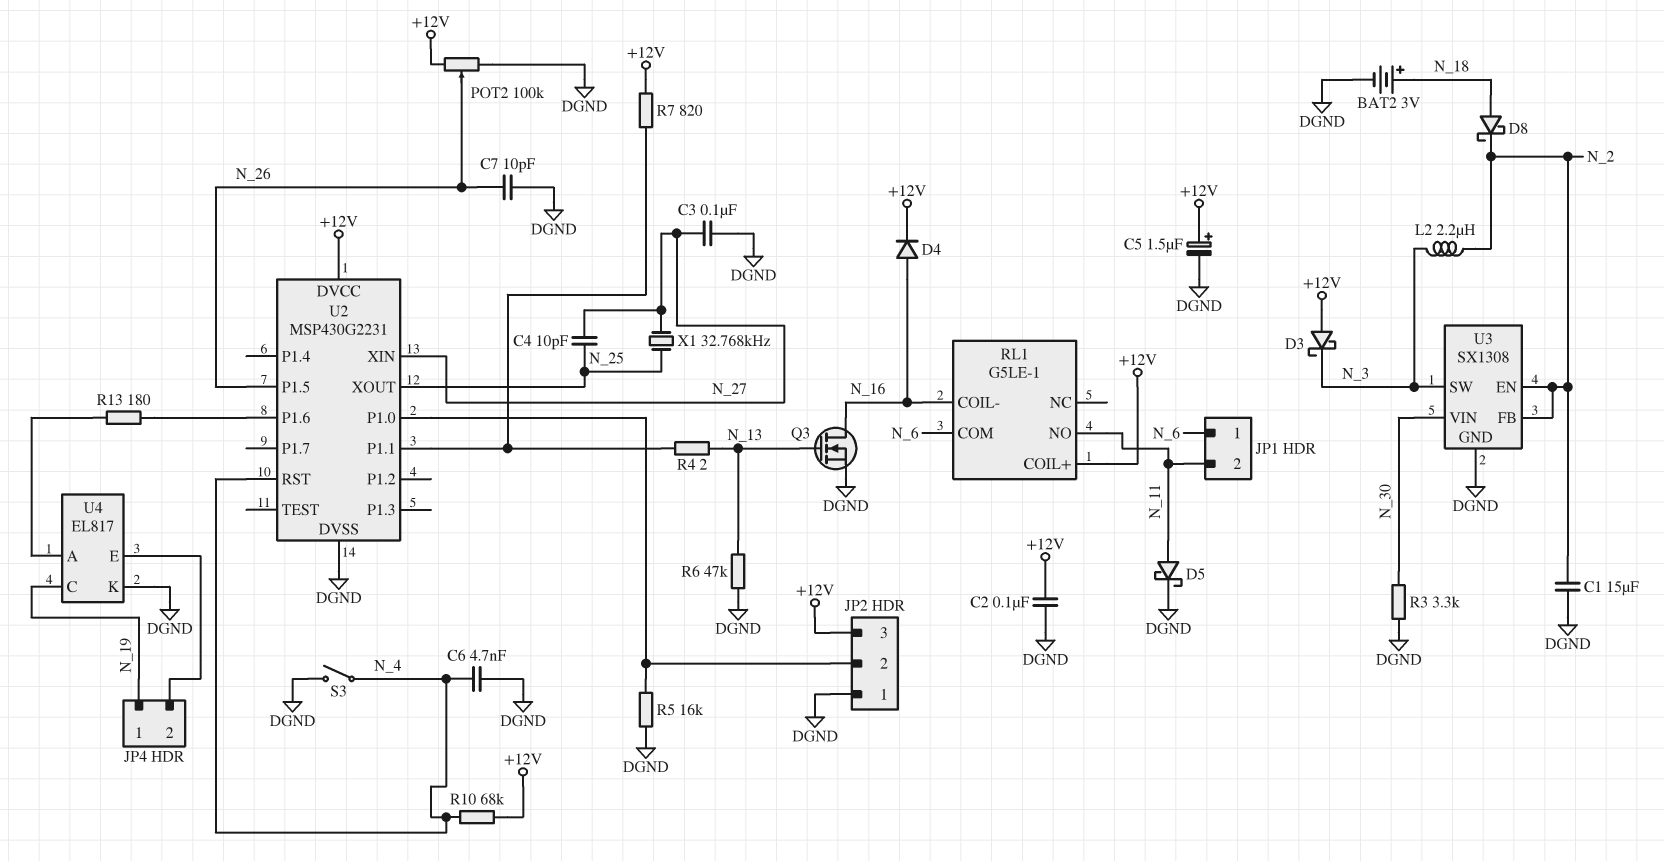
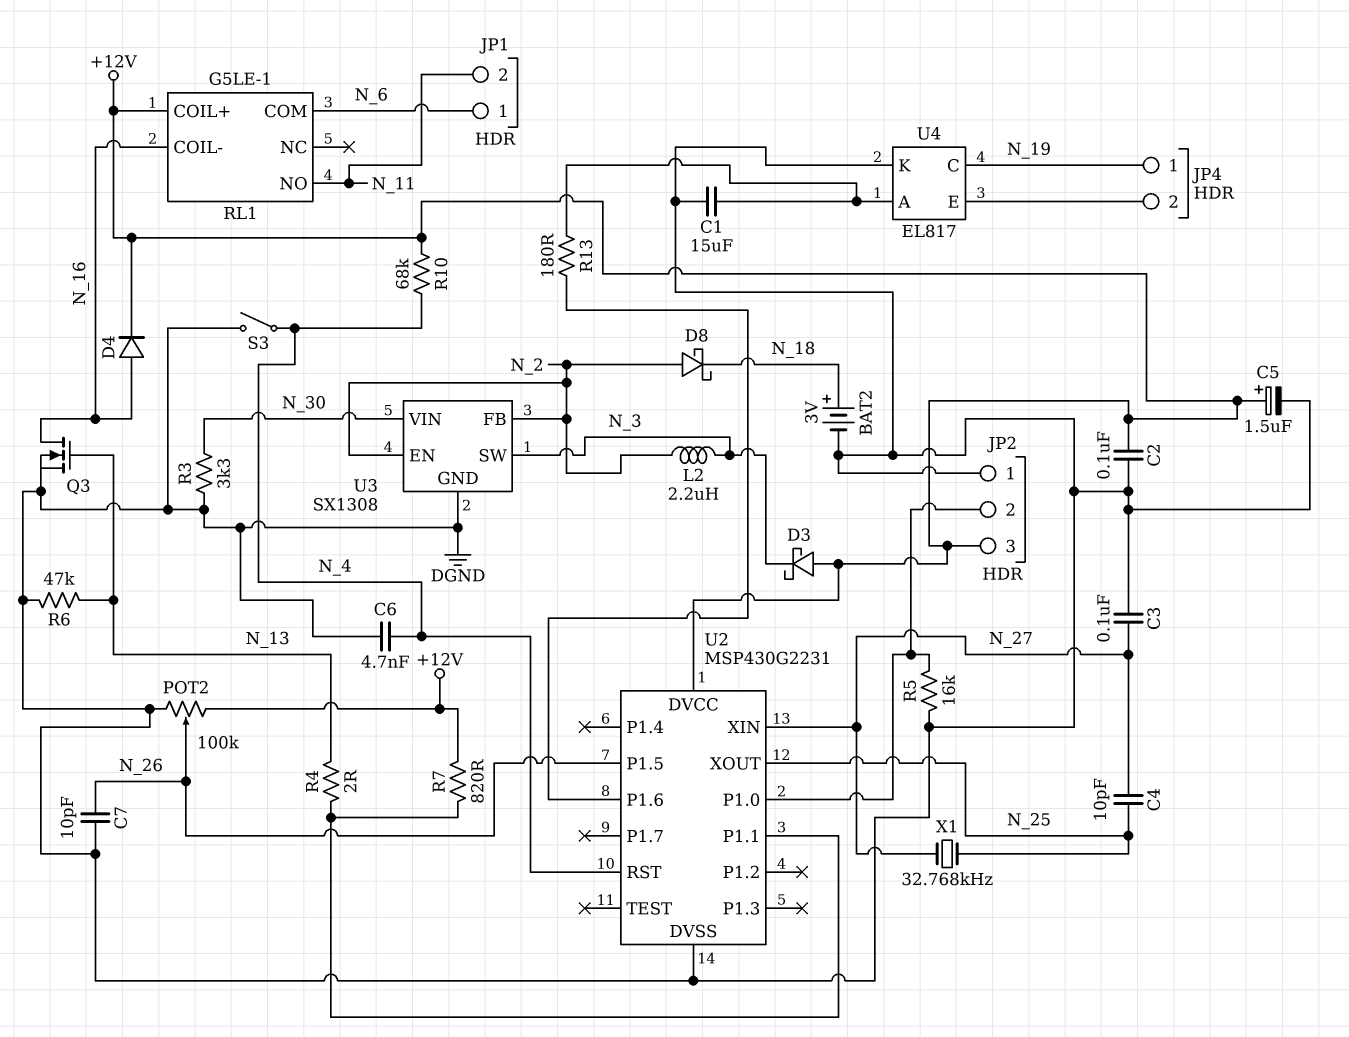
C1: 15uF (DGND, N_2) -> 15uF (DGND, U4/A)
D5: schottky (A N_11, K DGND) -> none
D8: schottky (A N_18, K N_2) -> schottky (A N_2, K N_18)

